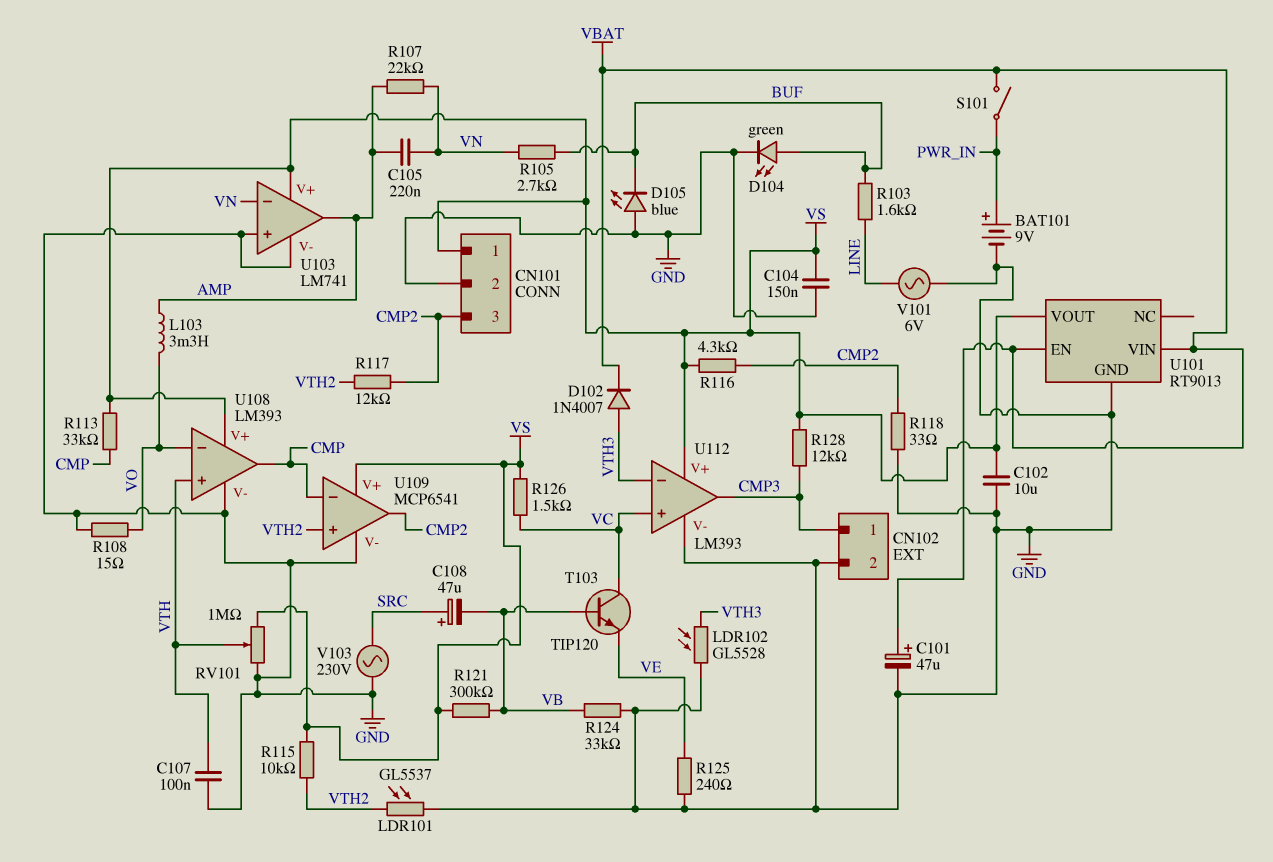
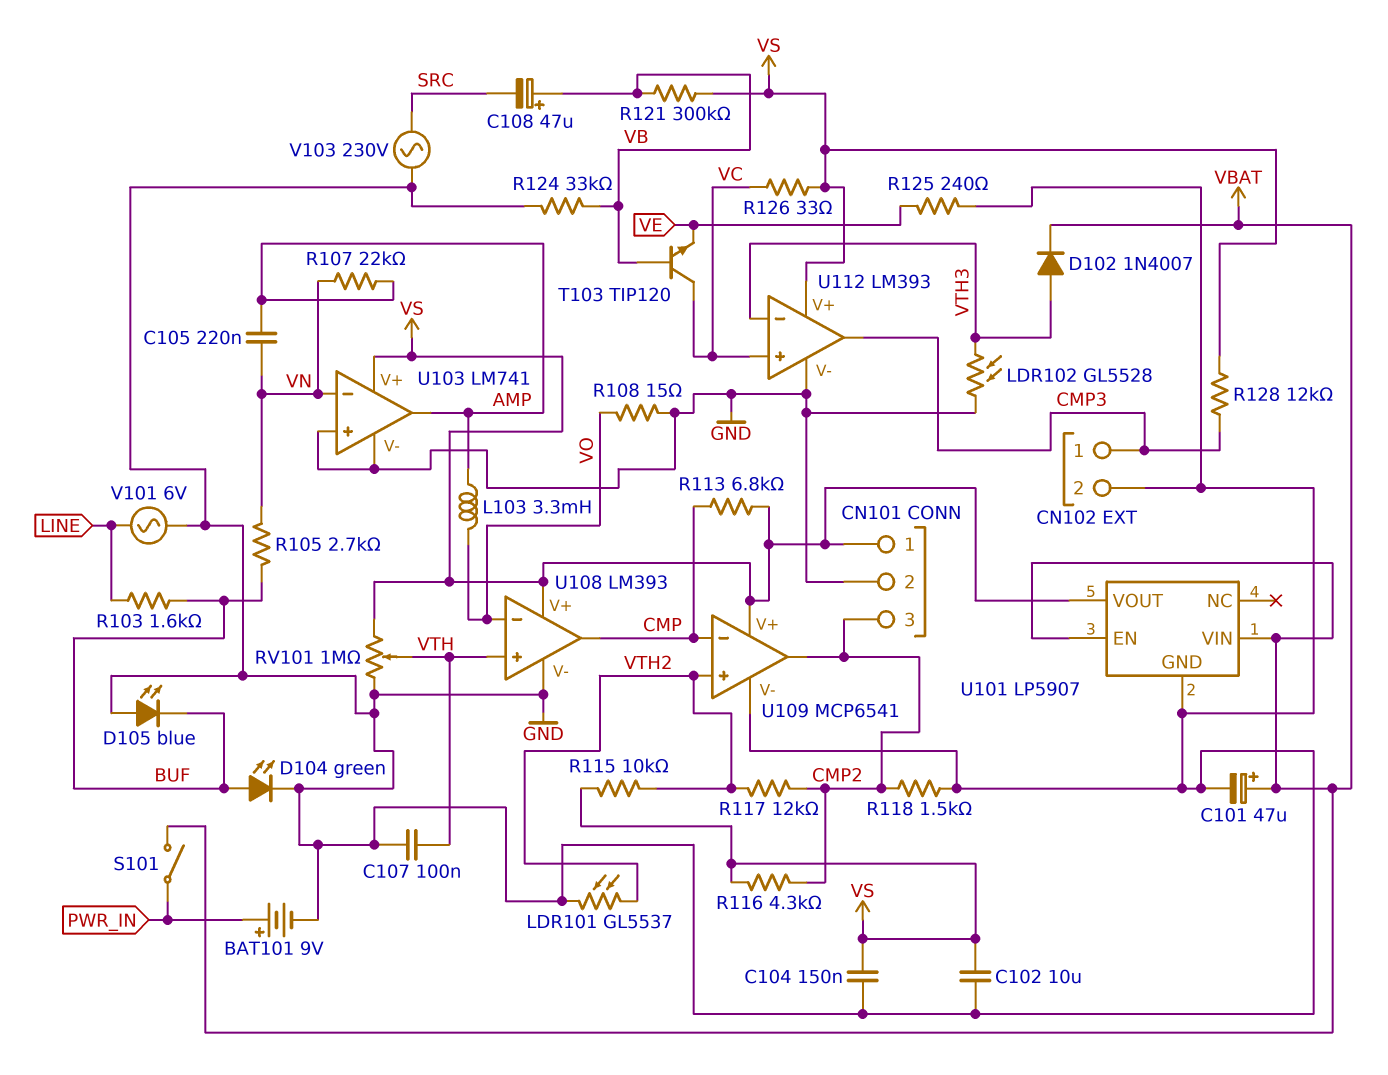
C108: 47uF (plus SRC, minus VB) -> 47uF (plus VB, minus SRC)
R113: 33k (CMP, VS) -> 6.8k (CMP, VS)
R118: 33 (CMP2, GND) -> 1.5k (CMP2, GND)
R126: 1.5k (VC, VS) -> 33 (VC, VS)
U101: RT9013 -> LP5907

